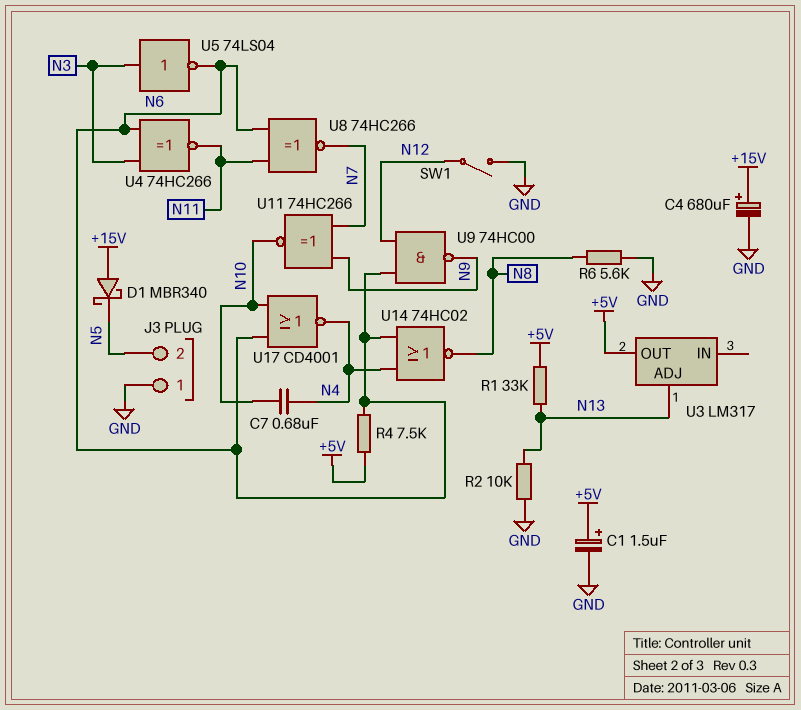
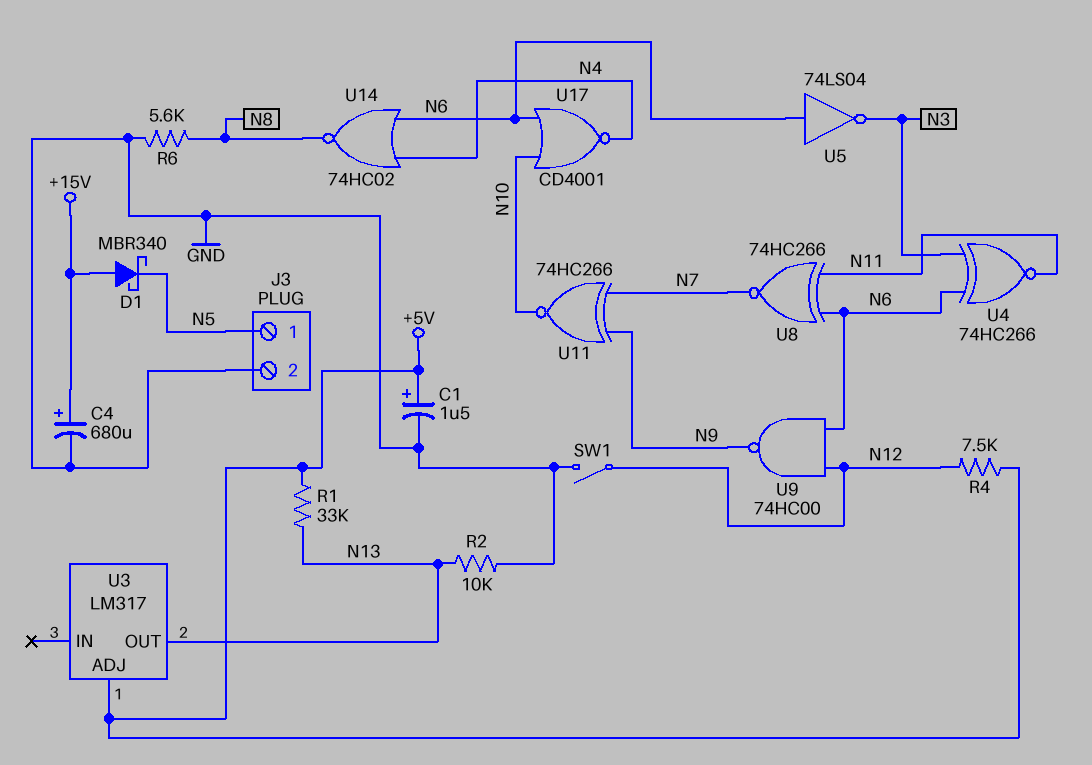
C7: 680nF (N4, N10) -> none
J3 pin 1: GND -> N5
J3 pin 2: N5 -> GND
R4: 7.5k (+5V, N6) -> 7.5k (+5V, N12)
U3 pin ADJ: N13 -> +5V
U3 pin OUT: +5V -> N13
U5: NOT 74LS04 (in N3, out N6) -> NOT 74LS04 (in N6, out N3)

